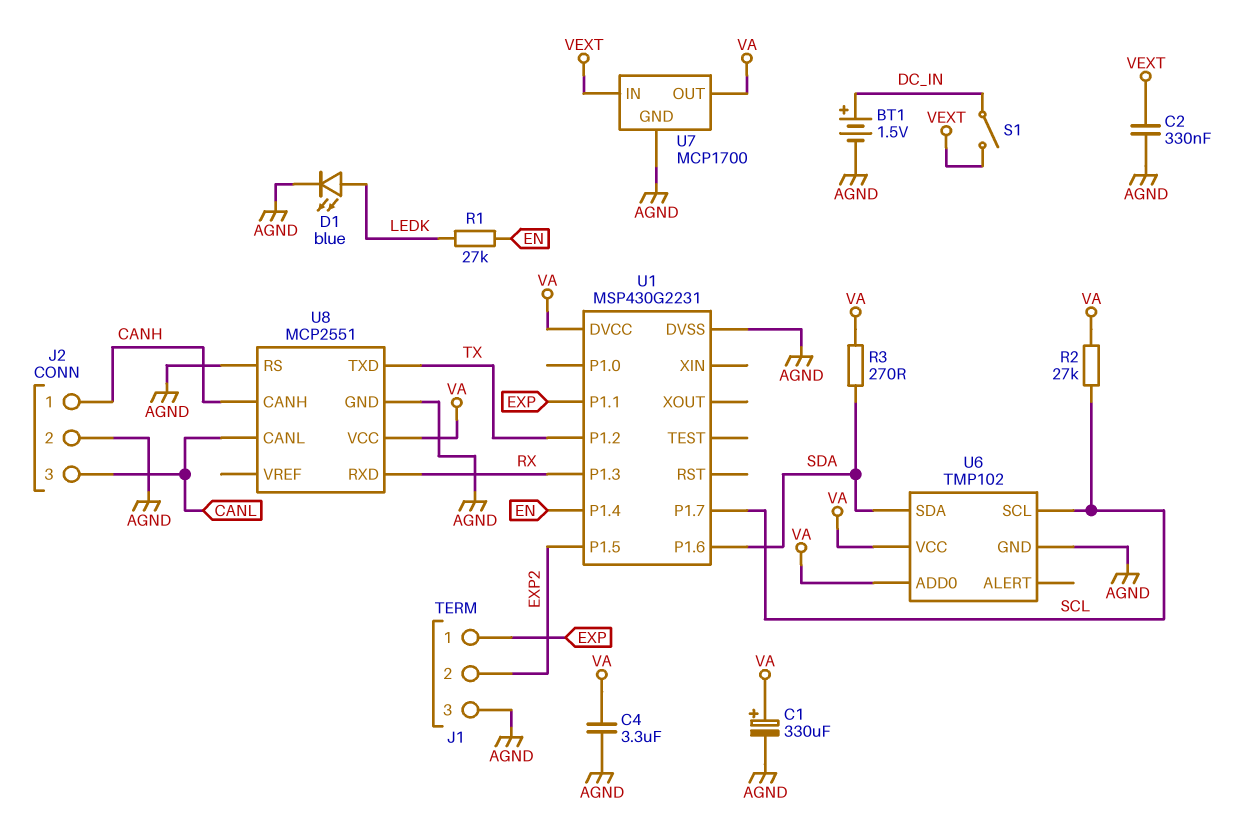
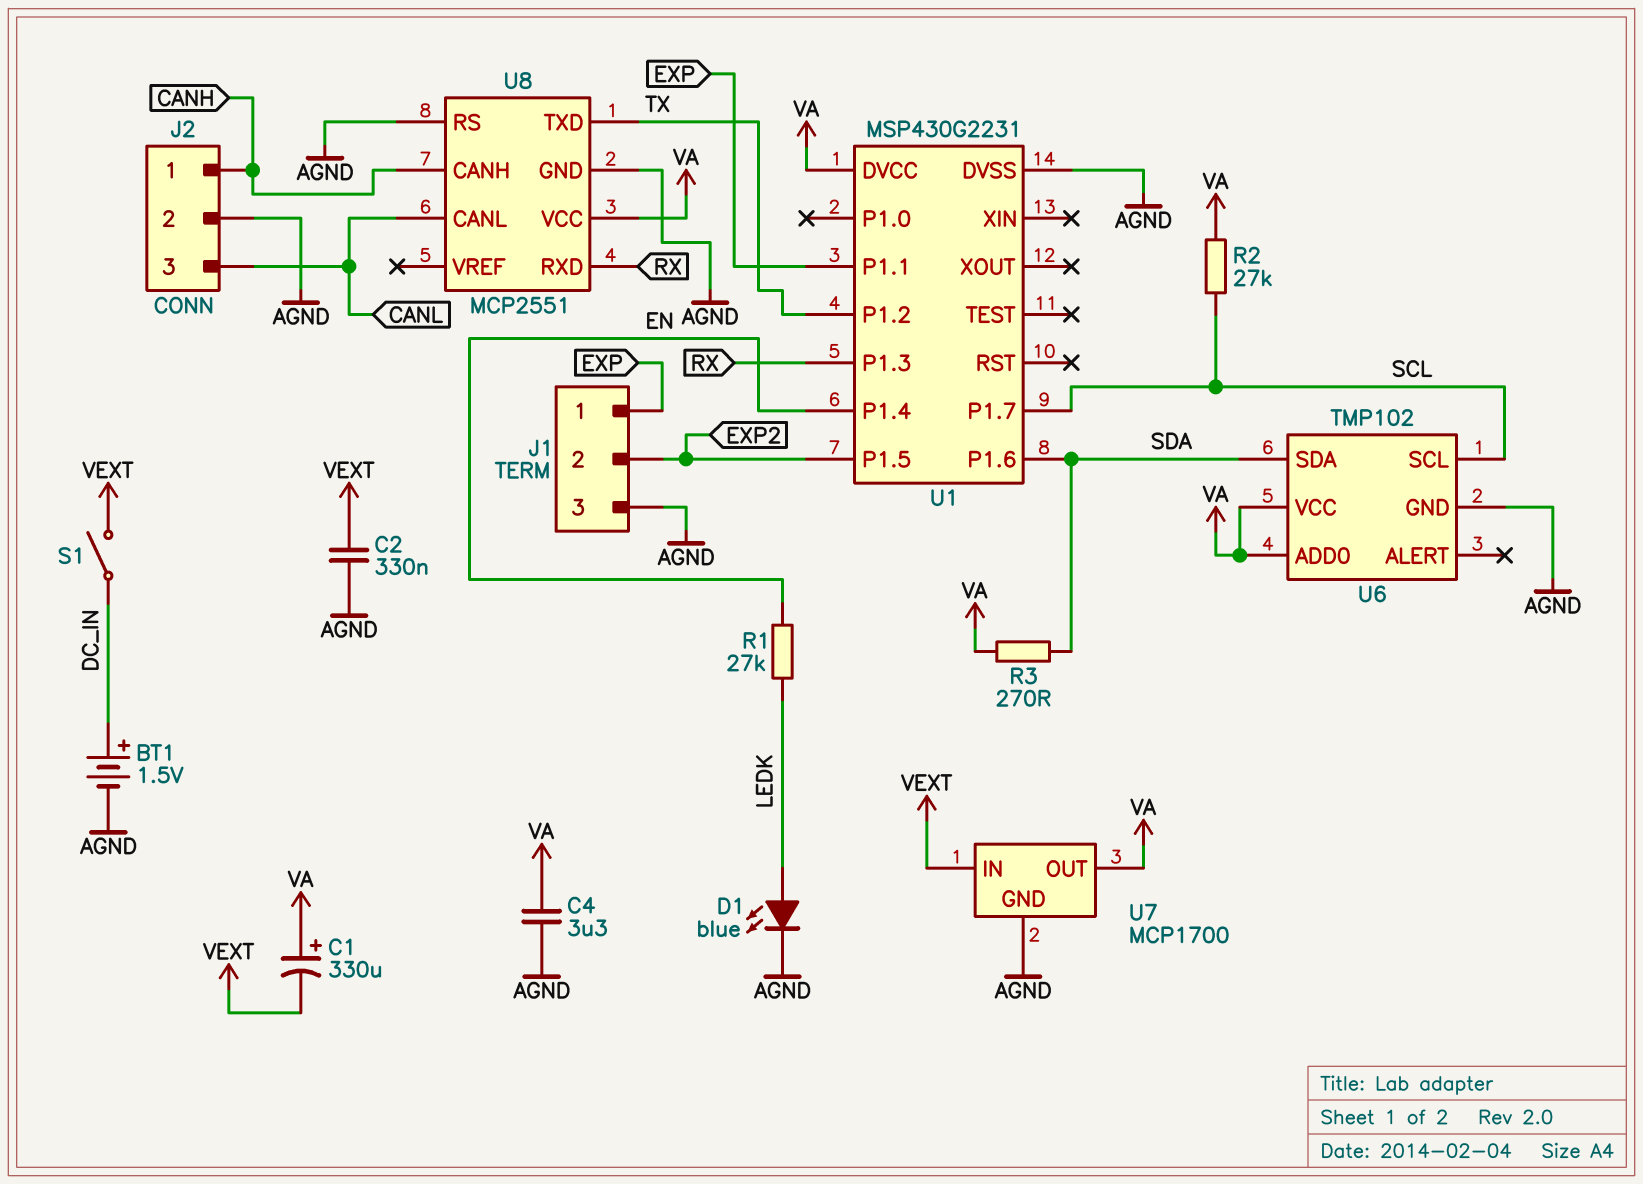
C1: 330uF (plus VA, minus AGND) -> 330uF (plus VA, minus VEXT)

